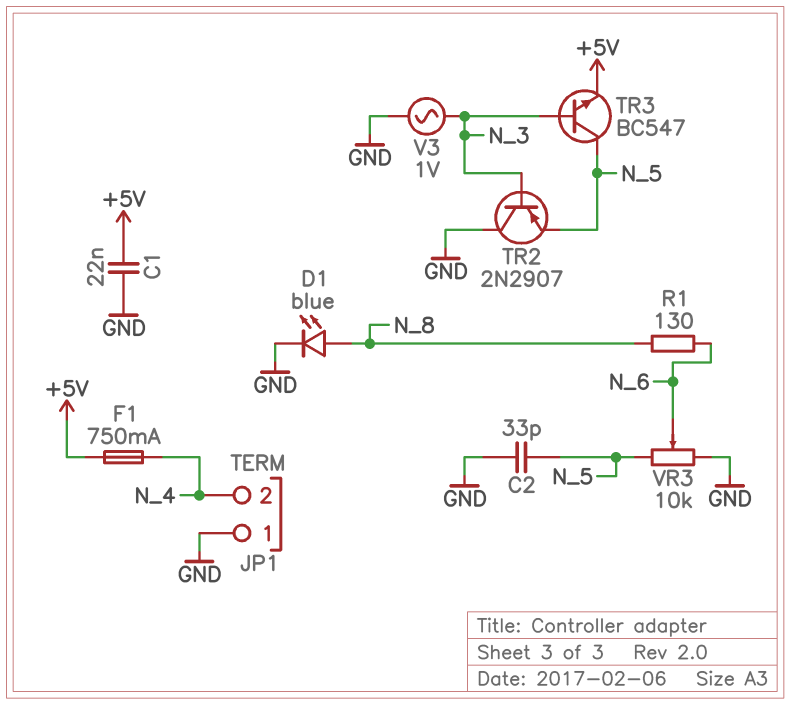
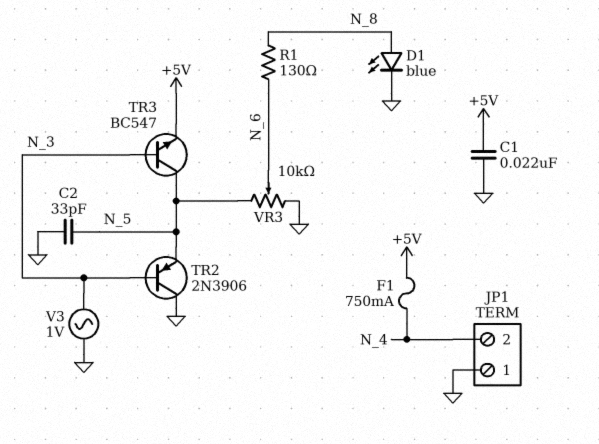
TR2: PNP 2N2907 (B N_3, C GND, E N_5) -> PNP 2N3906 (B N_3, C GND, E N_5)

